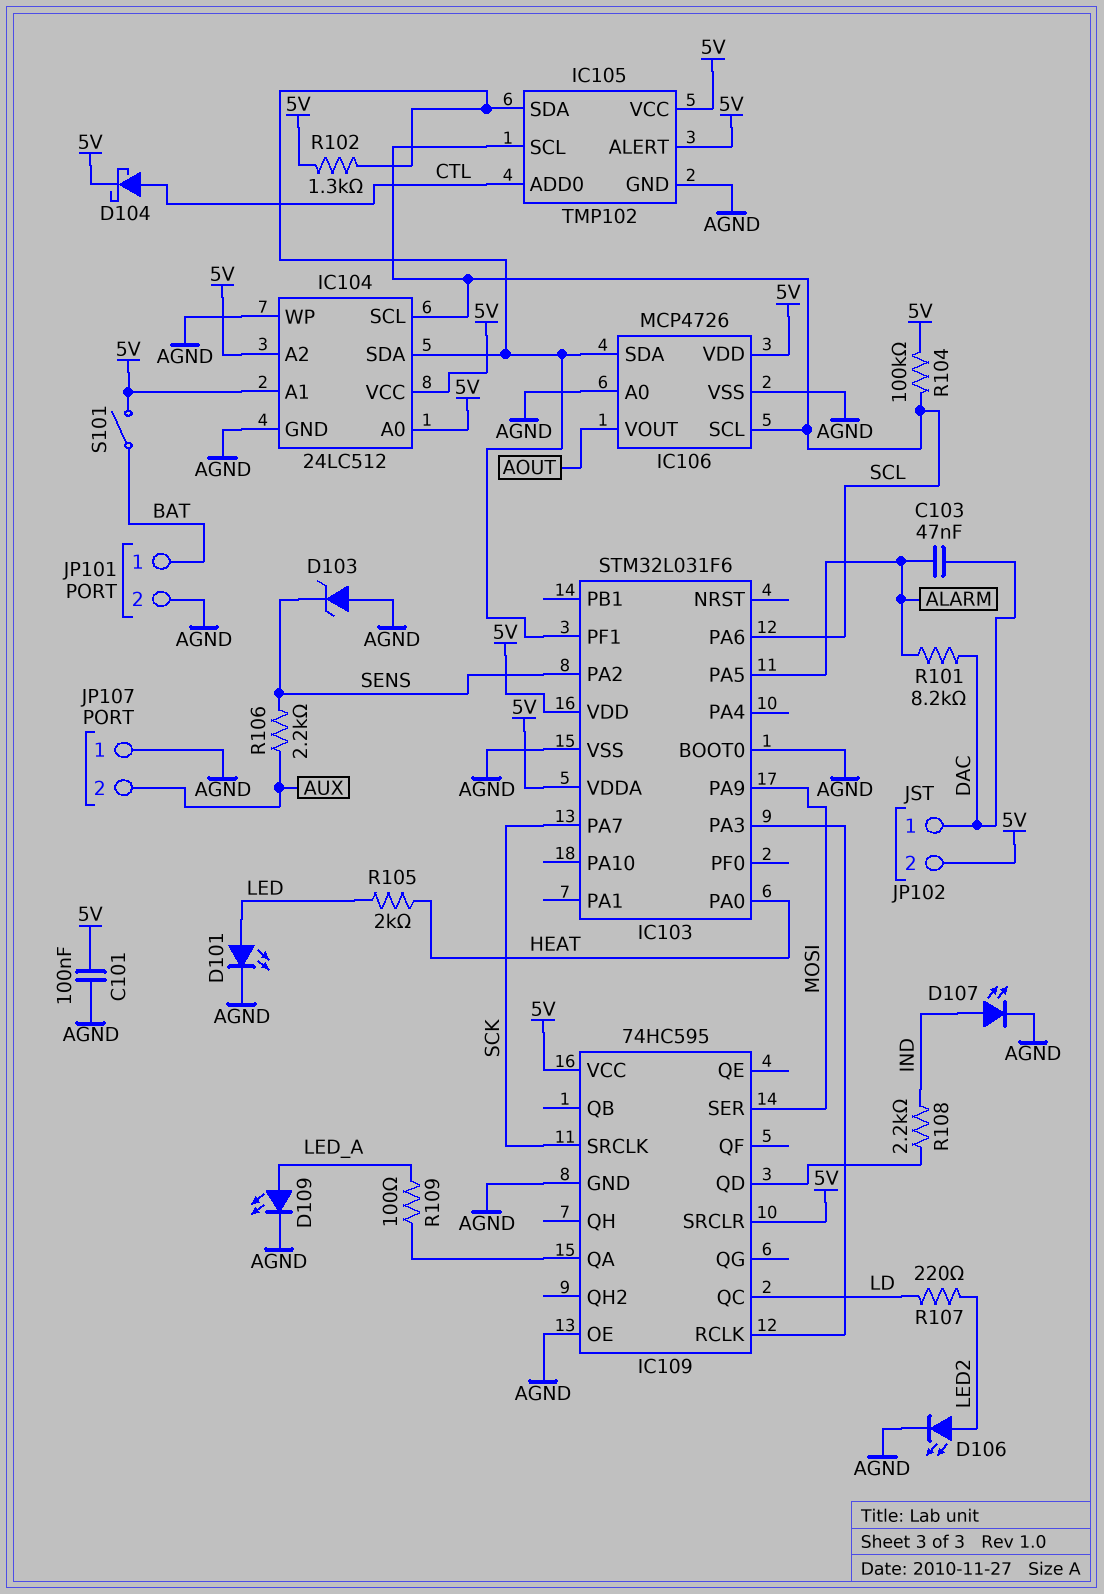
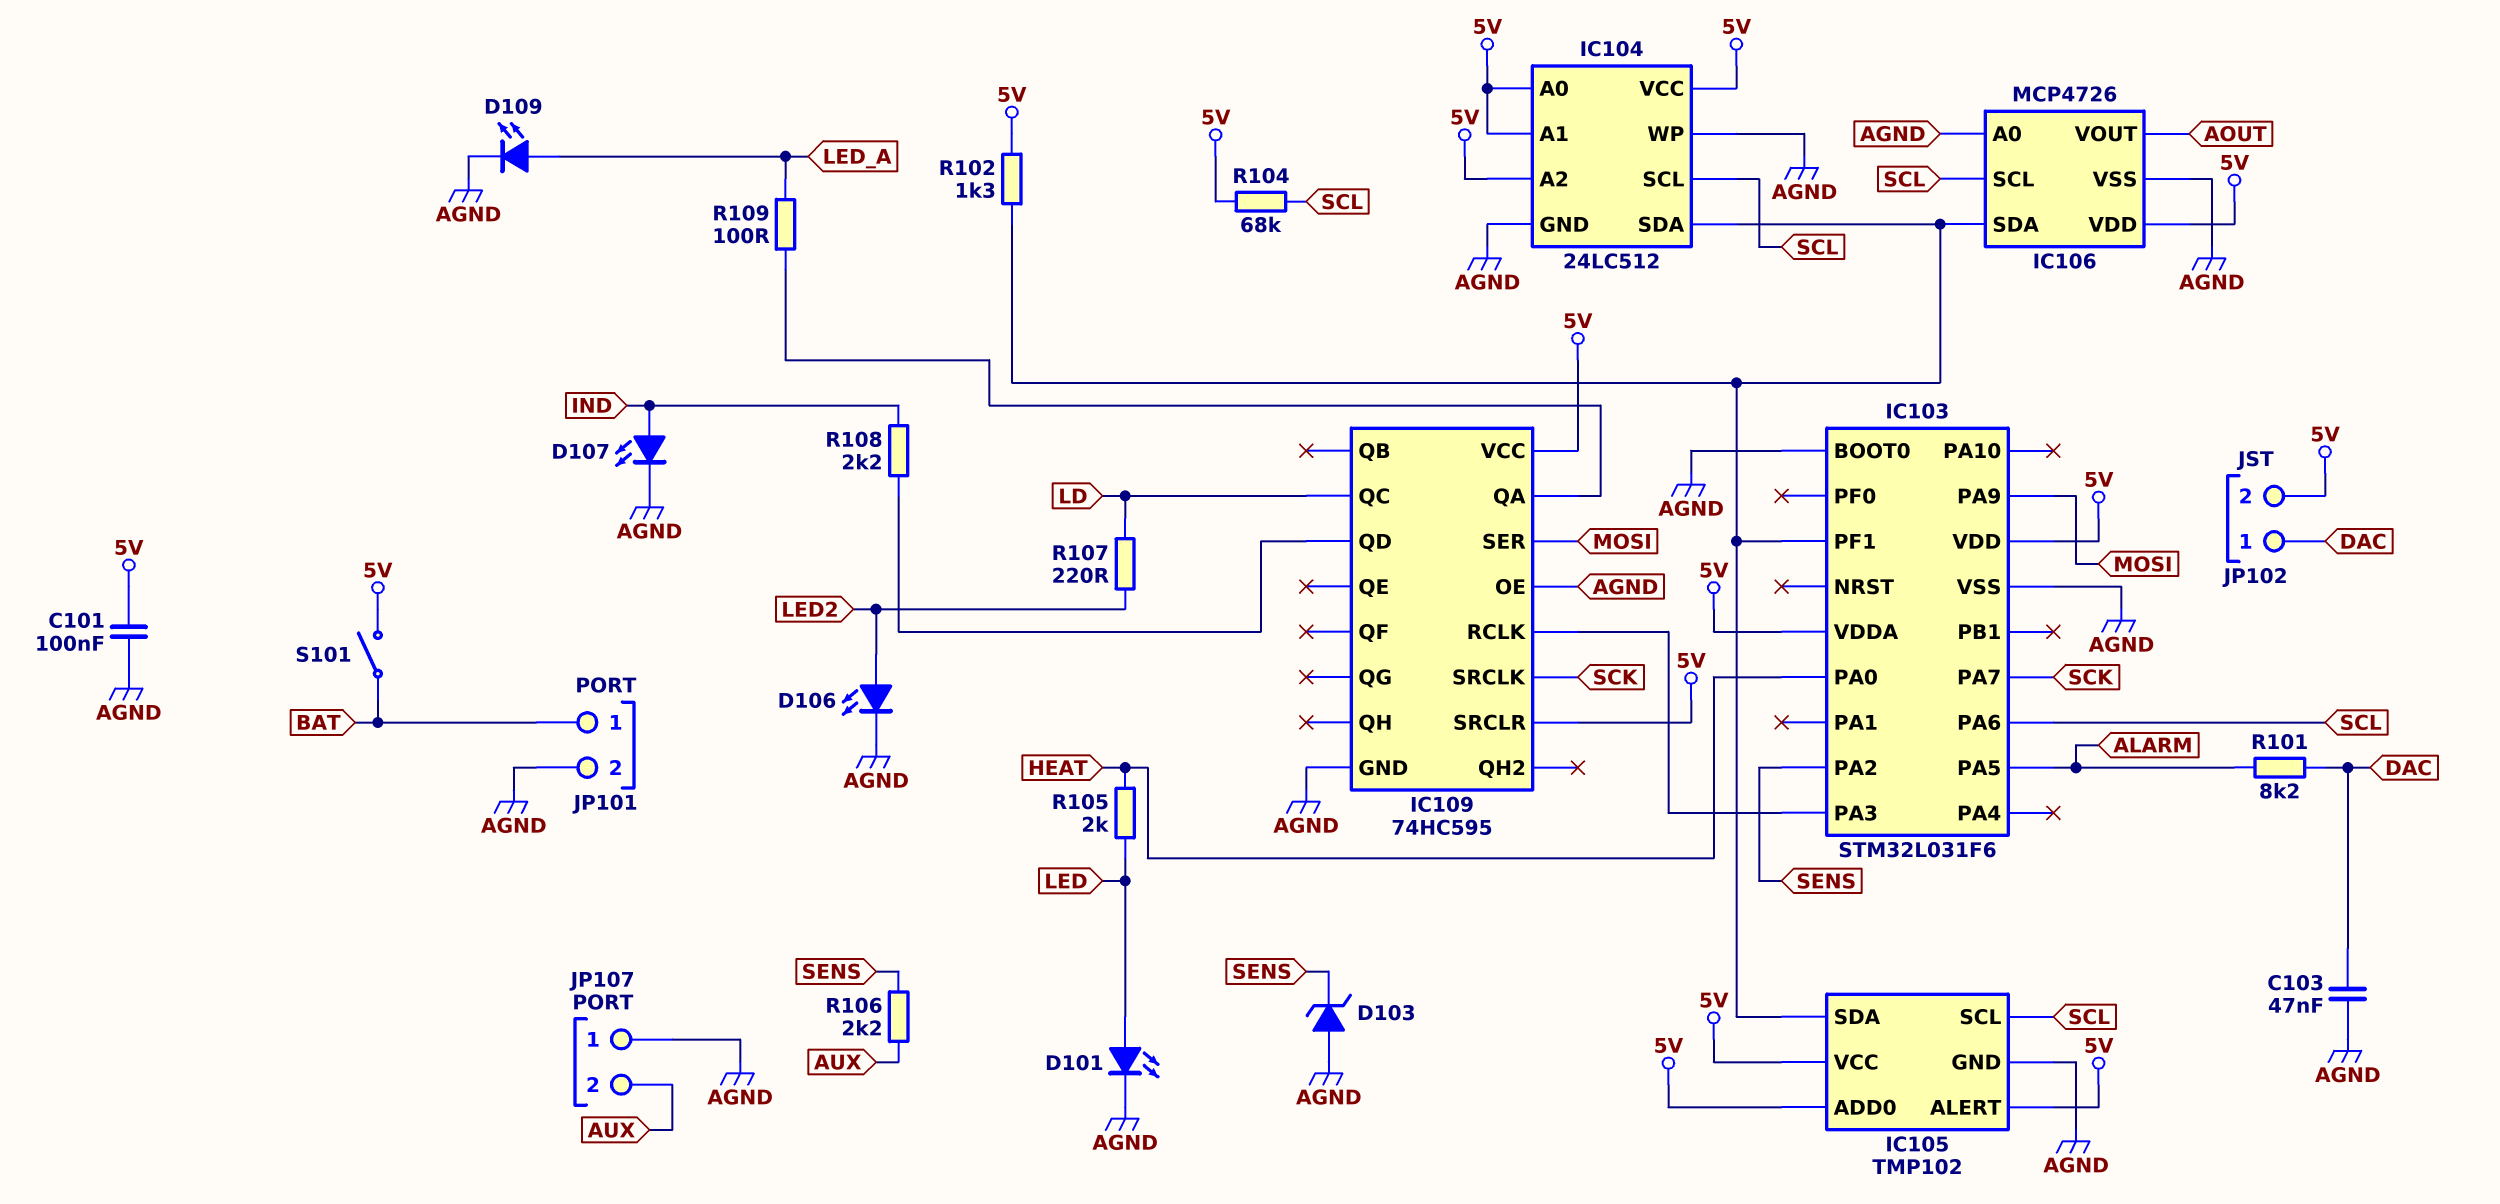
C103: 47nF (ALARM, DAC) -> 47nF (AGND, DAC)
D104: schottky (A CTL, K 5V) -> none
IC105 pin ADD0: CTL -> 5V
R104: 100k (5V, SCL) -> 68k (5V, SCL)

